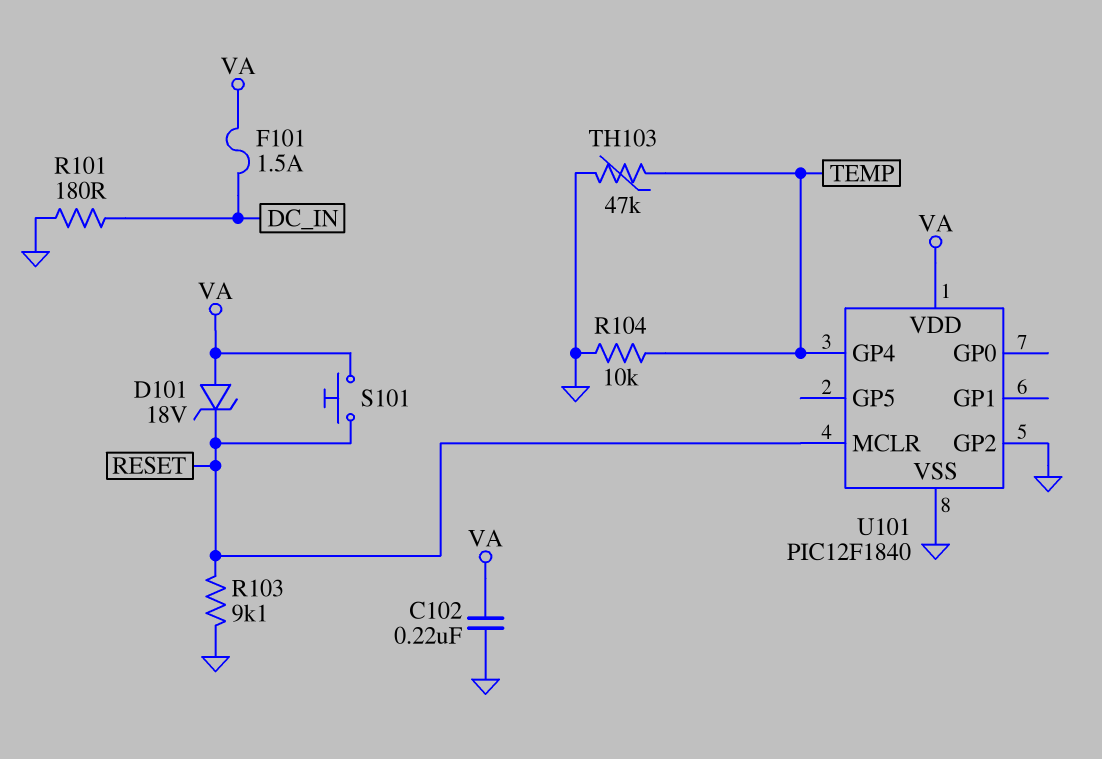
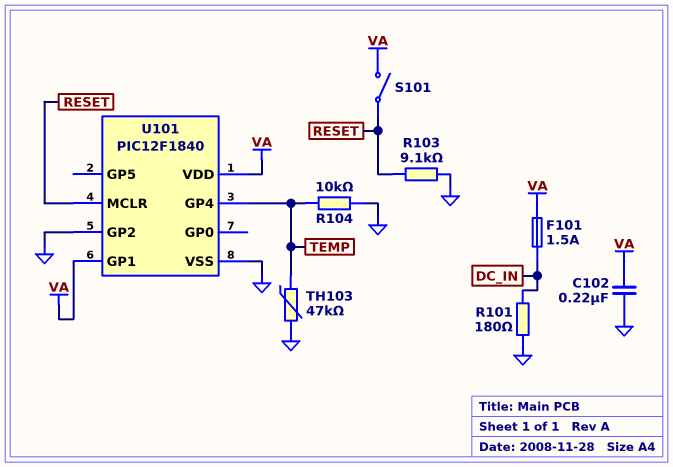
D101: zener 18V (A VA, K RESET) -> none
S101: button (RESET, VA) -> switch (RESET, VA)
U101 pin GP1: none -> VA

